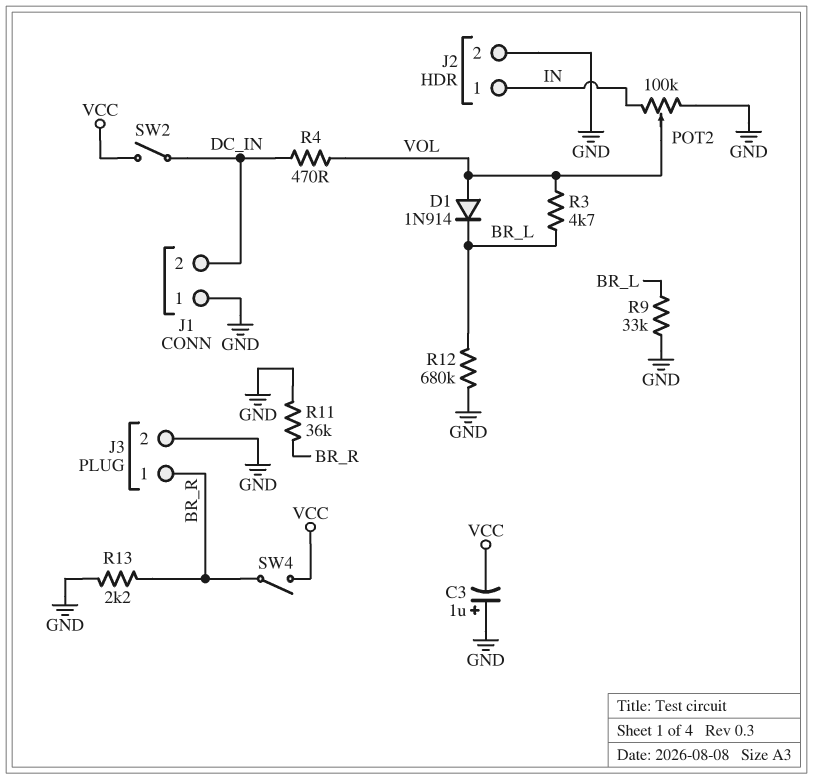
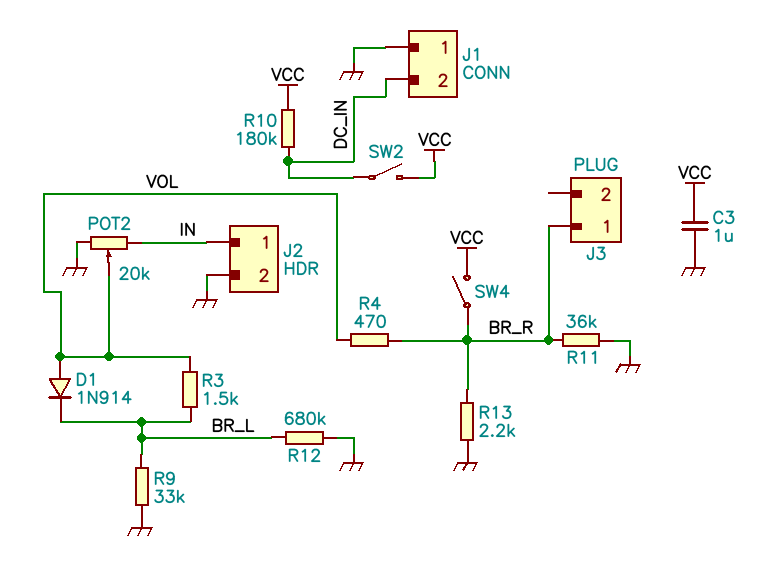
C3: 1uF (plus GND, minus VCC) -> 1uF (GND, VCC)
J3 pin 2: GND -> none
POT2: 100k (GND, IN, wiper VOL) -> 20k (GND, IN, wiper VOL)
R3: 4.7k (BR_L, VOL) -> 1.5k (BR_L, VOL)
R4: 470 (DC_IN, VOL) -> 470 (BR_R, VOL)
R10: none -> 180k (DC_IN, VCC)

